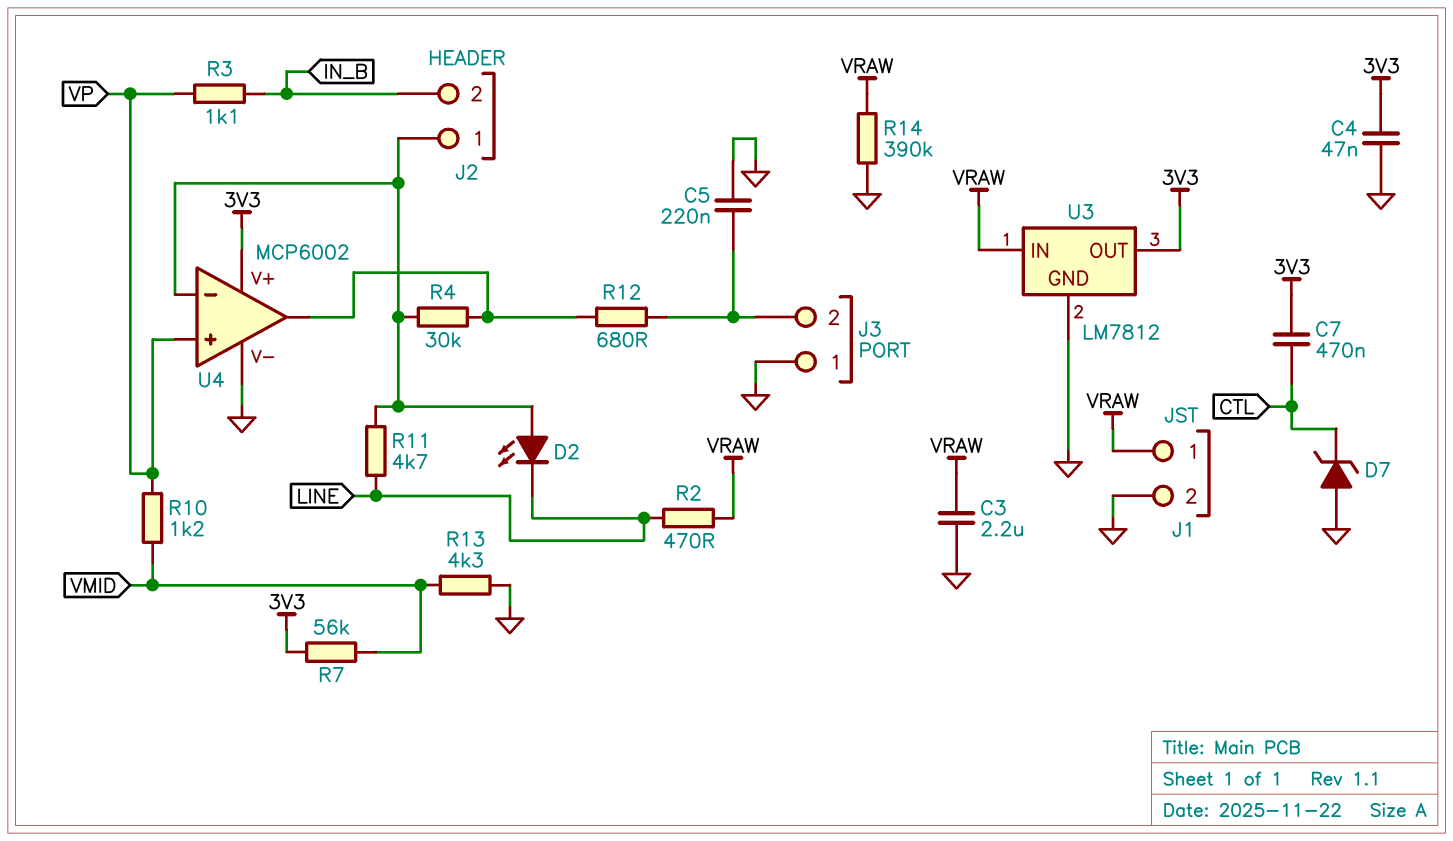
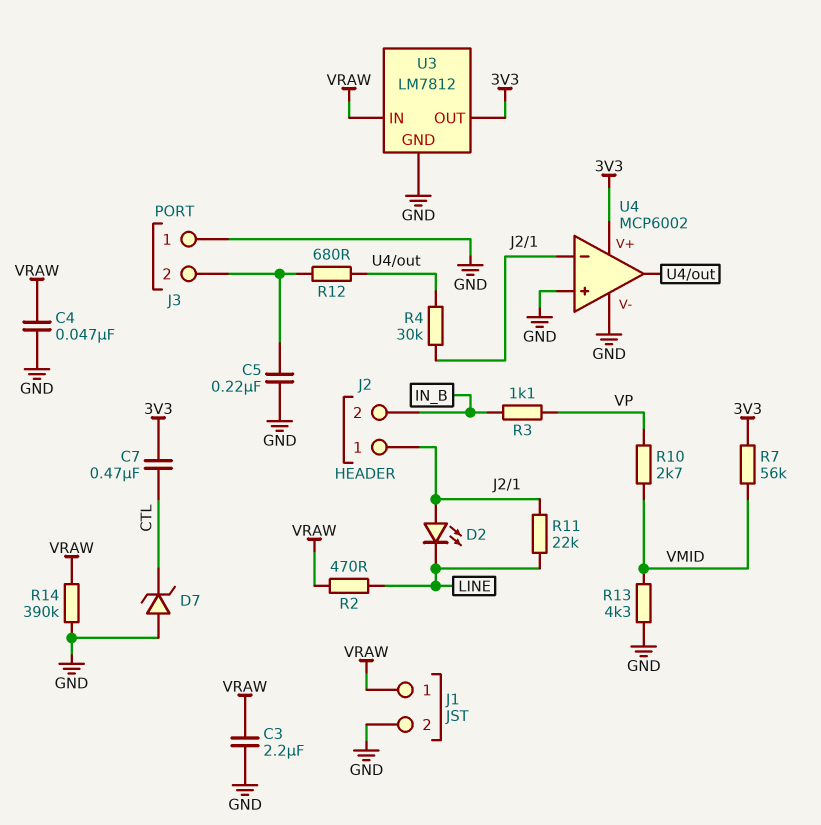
C4: 47nF (3V3, GND) -> 47nF (GND, VRAW)
R10: 1.2k (VMID, VP) -> 2.7k (VMID, VP)
R11: 4.7k (J2/1, LINE) -> 22k (J2/1, LINE)
U4 pin in+: VP -> GND

